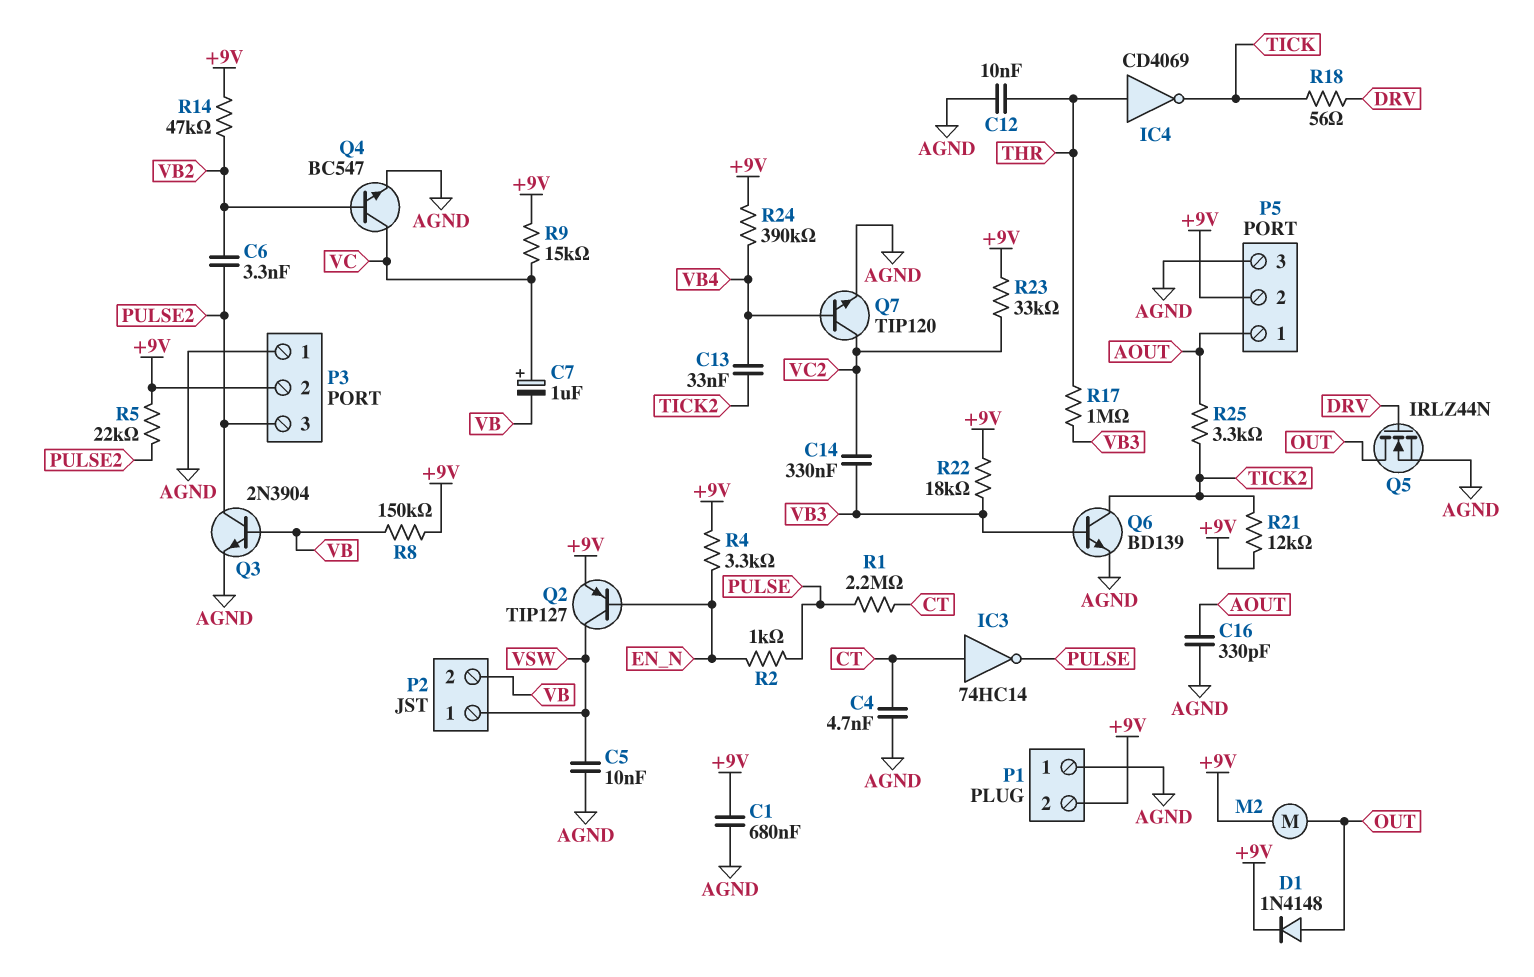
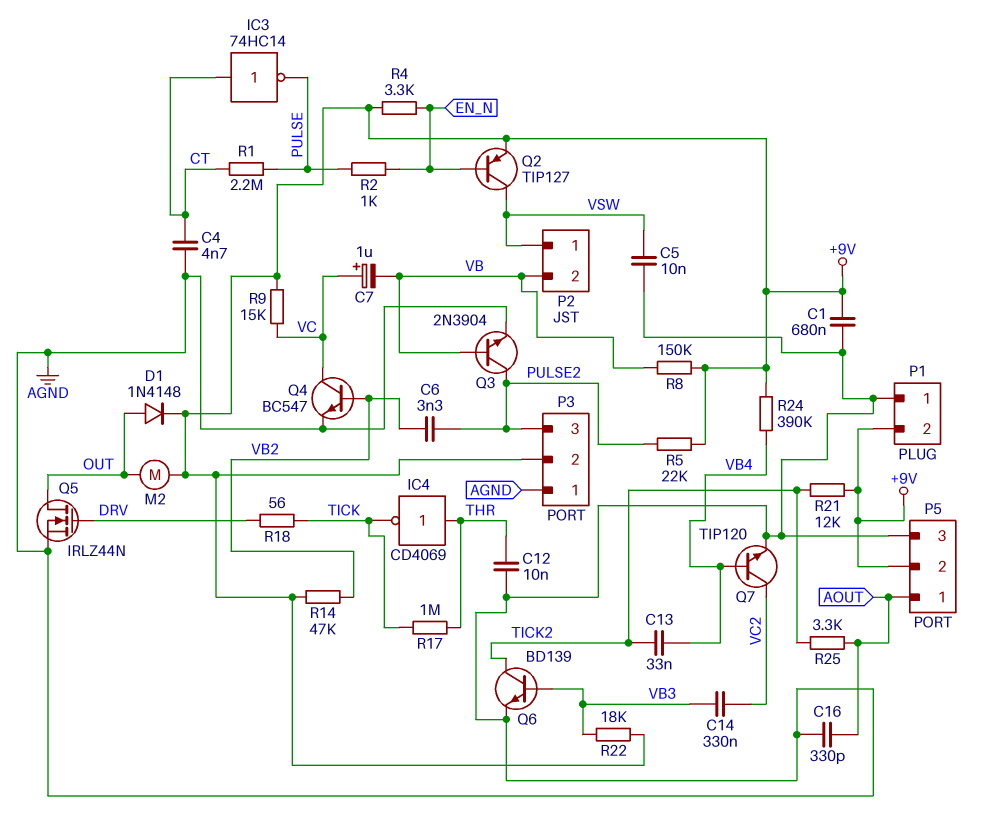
R17: 1M (THR, VB3) -> 1M (THR, TICK)
R23: 33k (+9V, VC2) -> none

